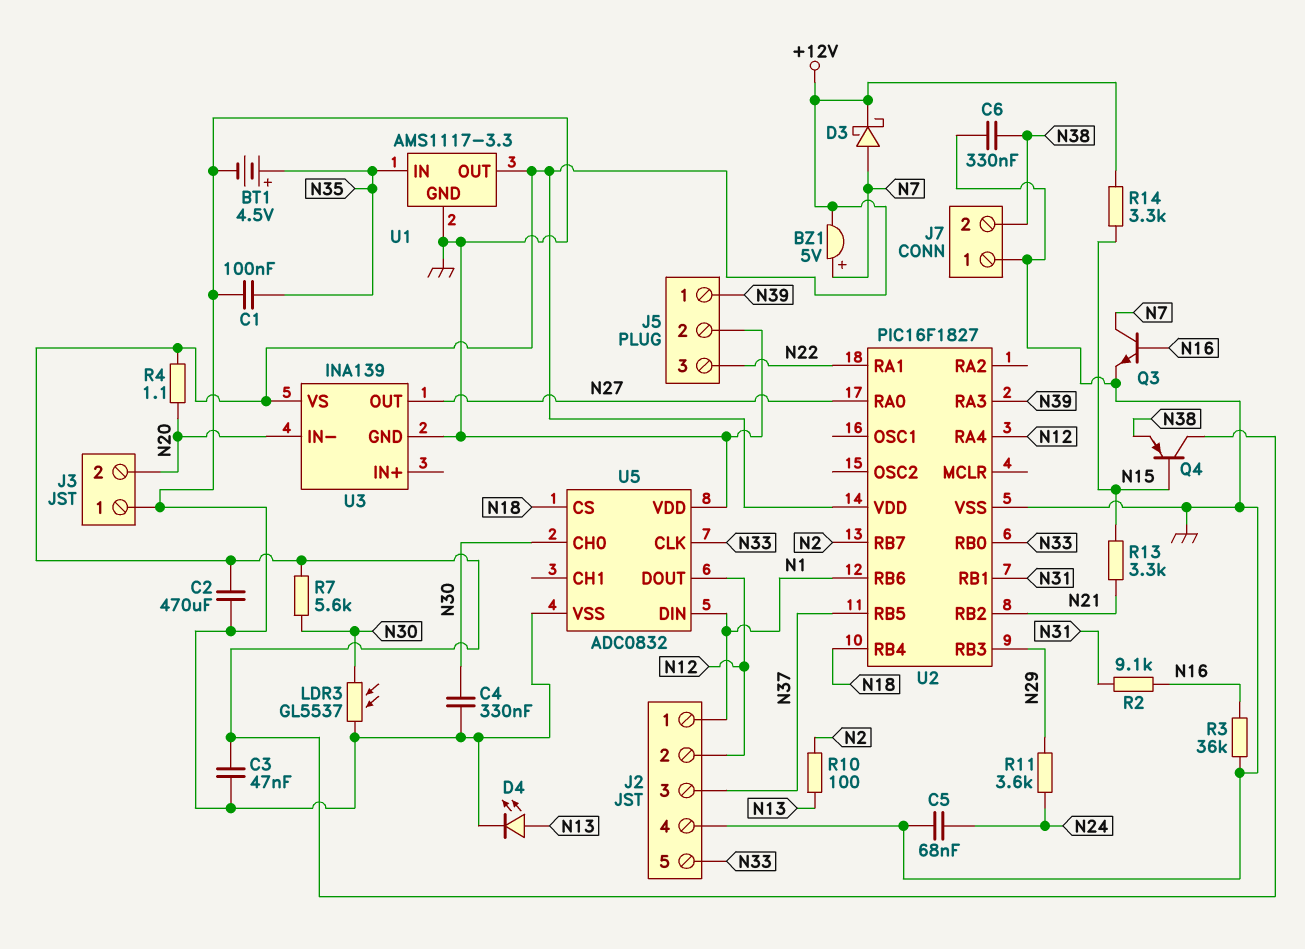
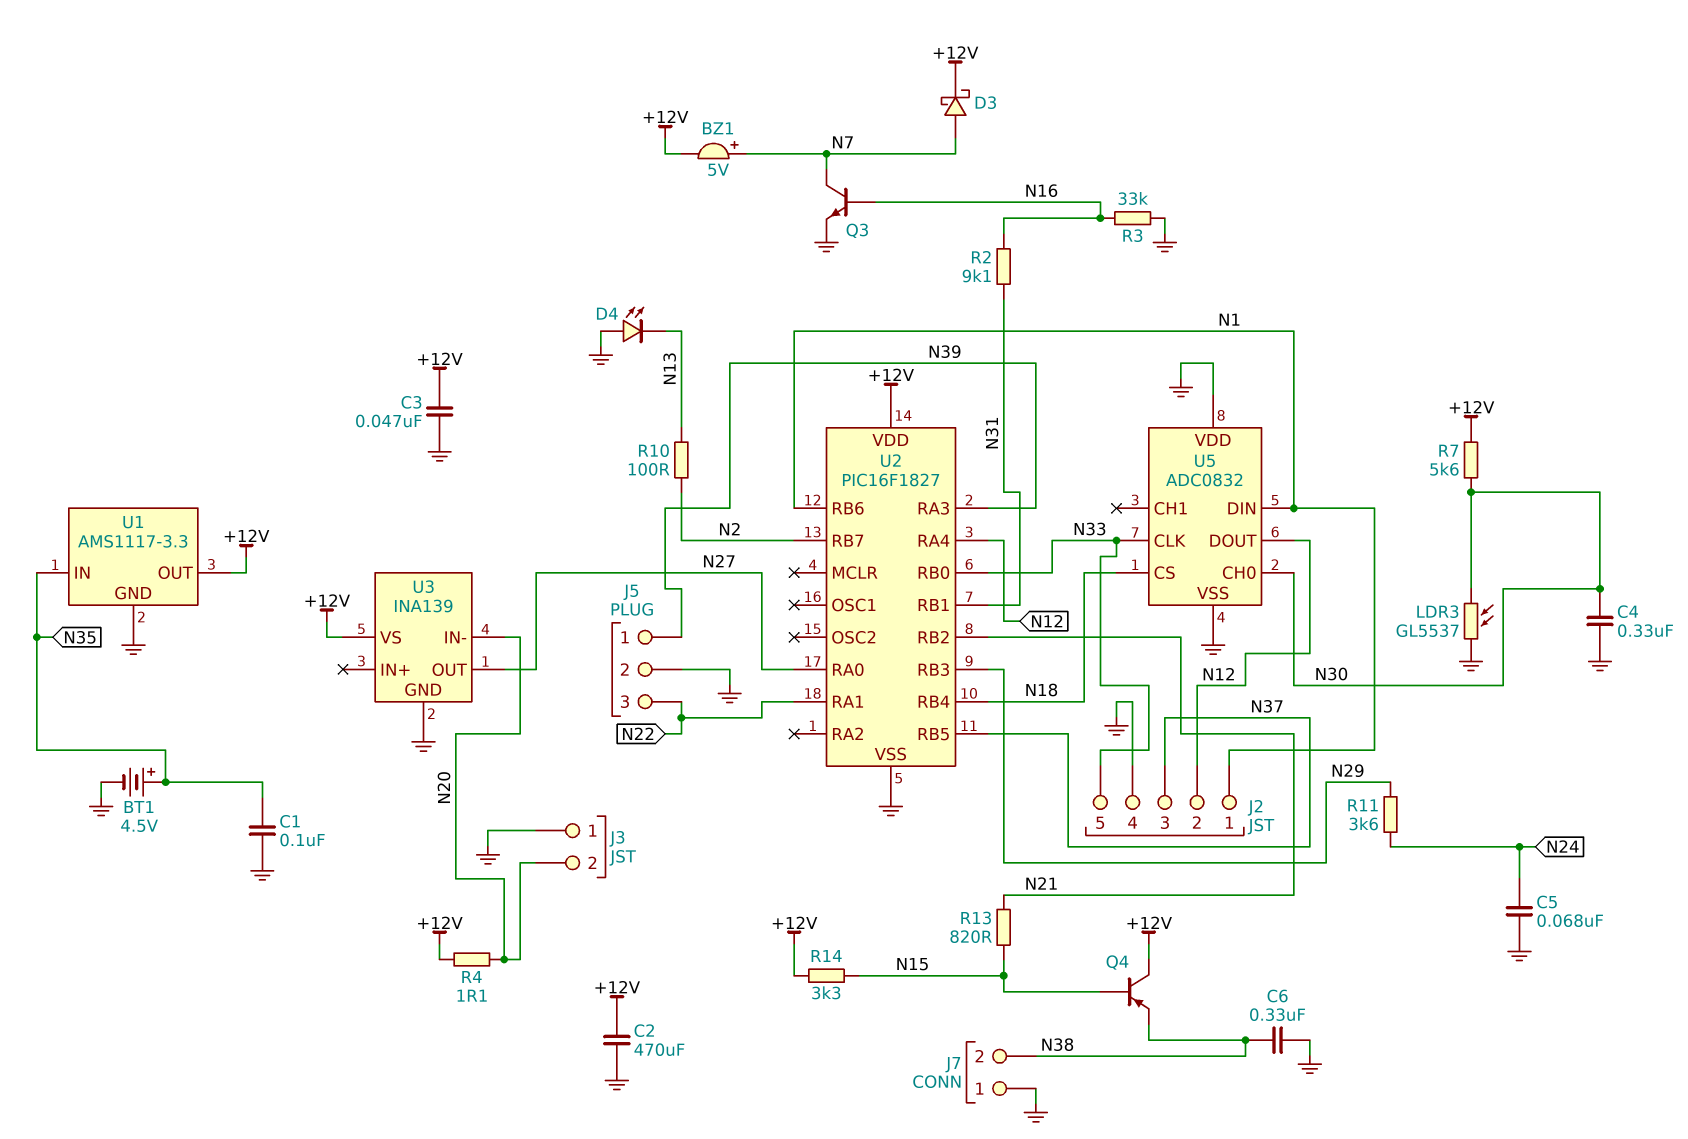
D4: LED (A N13, K GND) -> LED (A GND, K N13)
R3: 36k (GND, N16) -> 33k (GND, N16)
R13: 3.3k (N15, N21) -> 820 (N15, N21)

